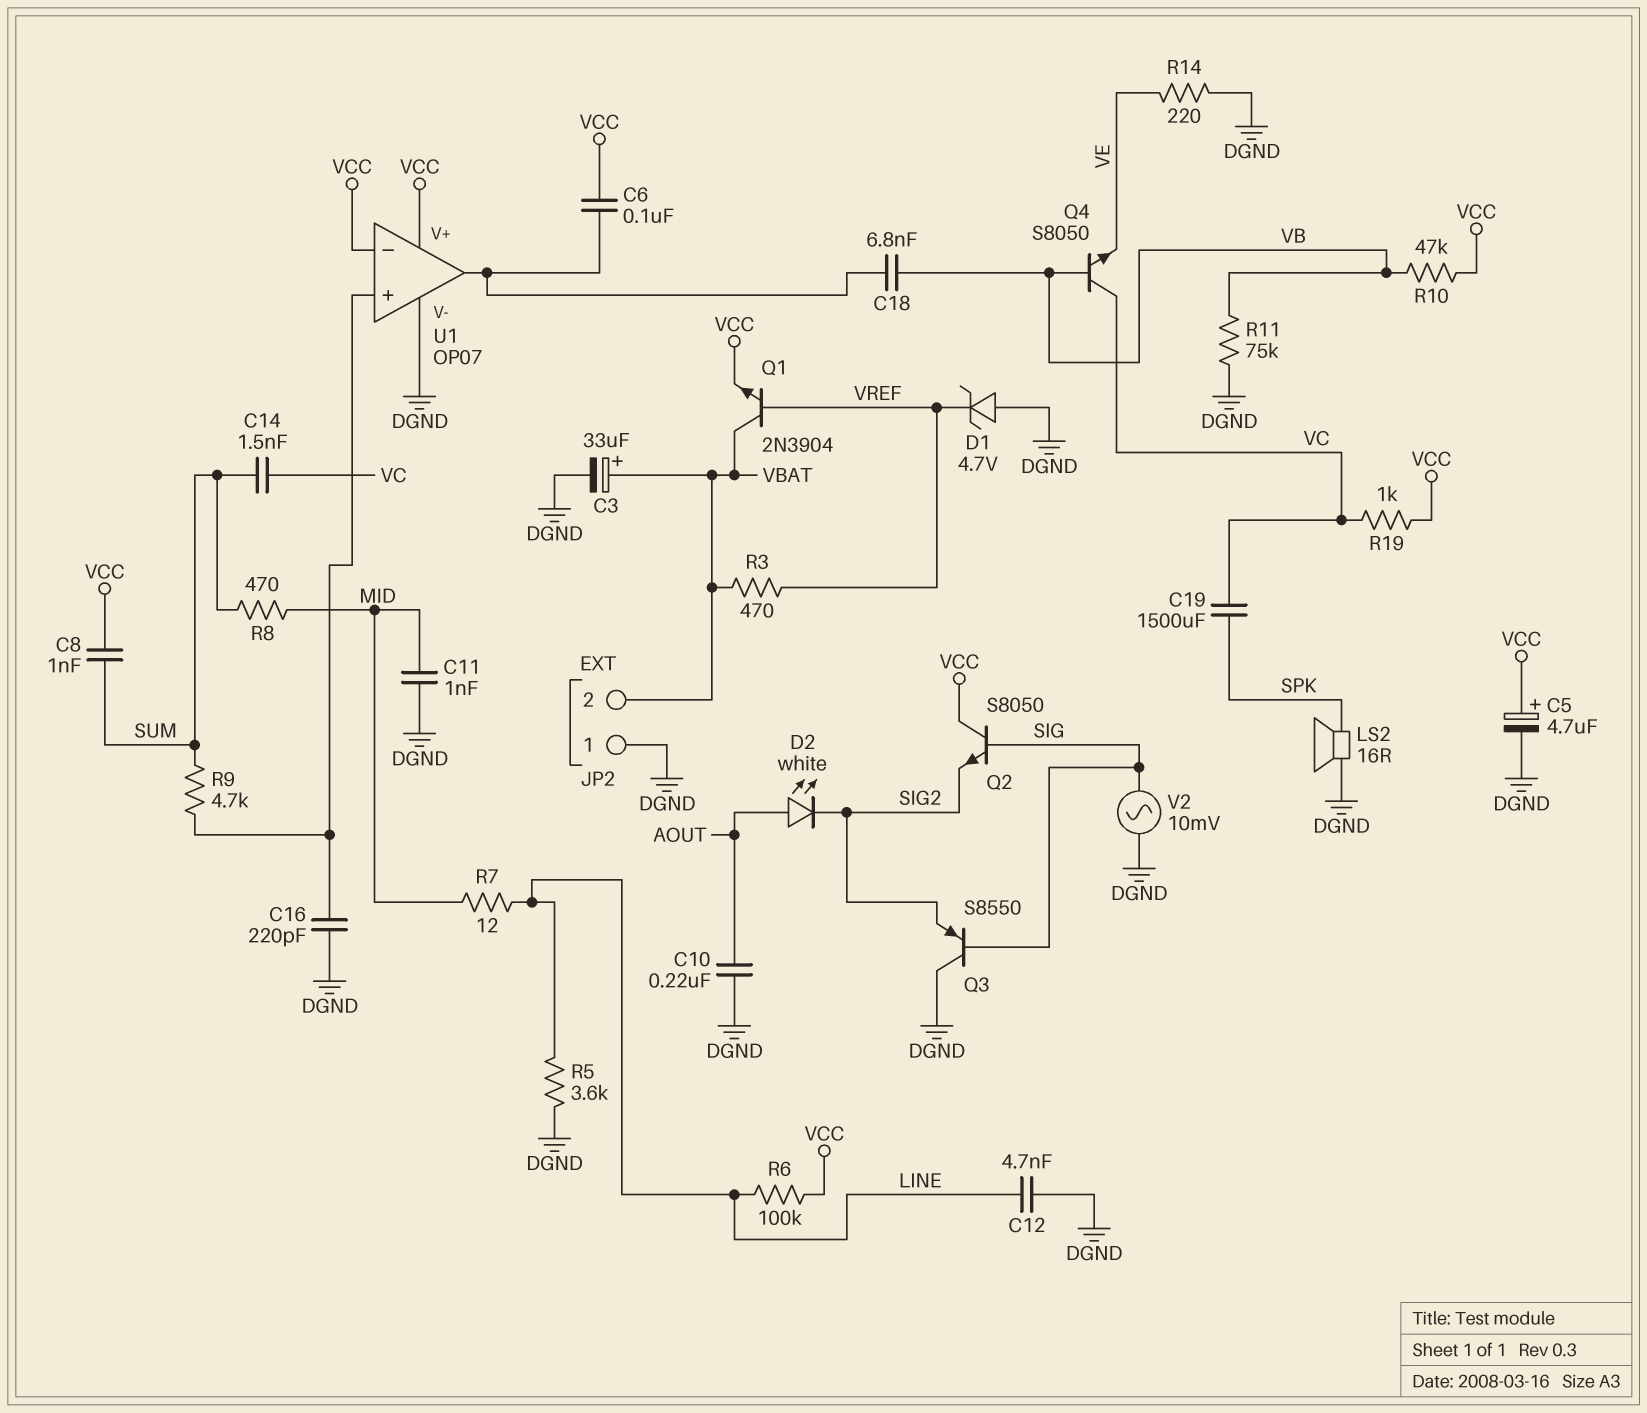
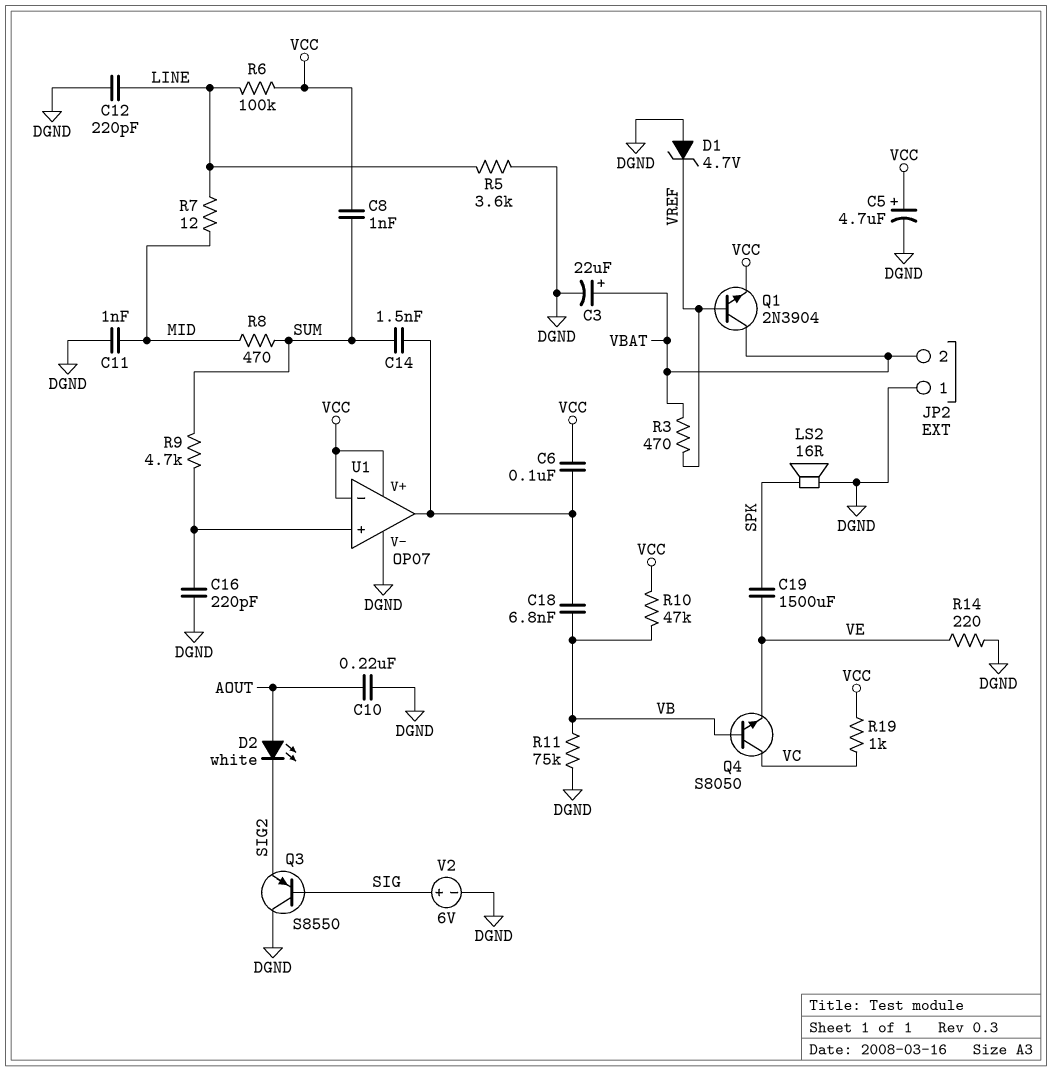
C3: 33uF (plus VBAT, minus DGND) -> 22uF (plus VBAT, minus DGND)
C12: 4.7nF (DGND, LINE) -> 220pF (DGND, LINE)
C14: 1.5nF (SUM, VC) -> 1.5nF (SUM, U1/out)
C19: 1500uF (SPK, VC) -> 1500uF (SPK, VE)
Q2: NPN S8050 (B SIG, C VCC, E SIG2) -> none
V2: AC 10mV (DGND, SIG) -> 6V (plus SIG, minus DGND)

